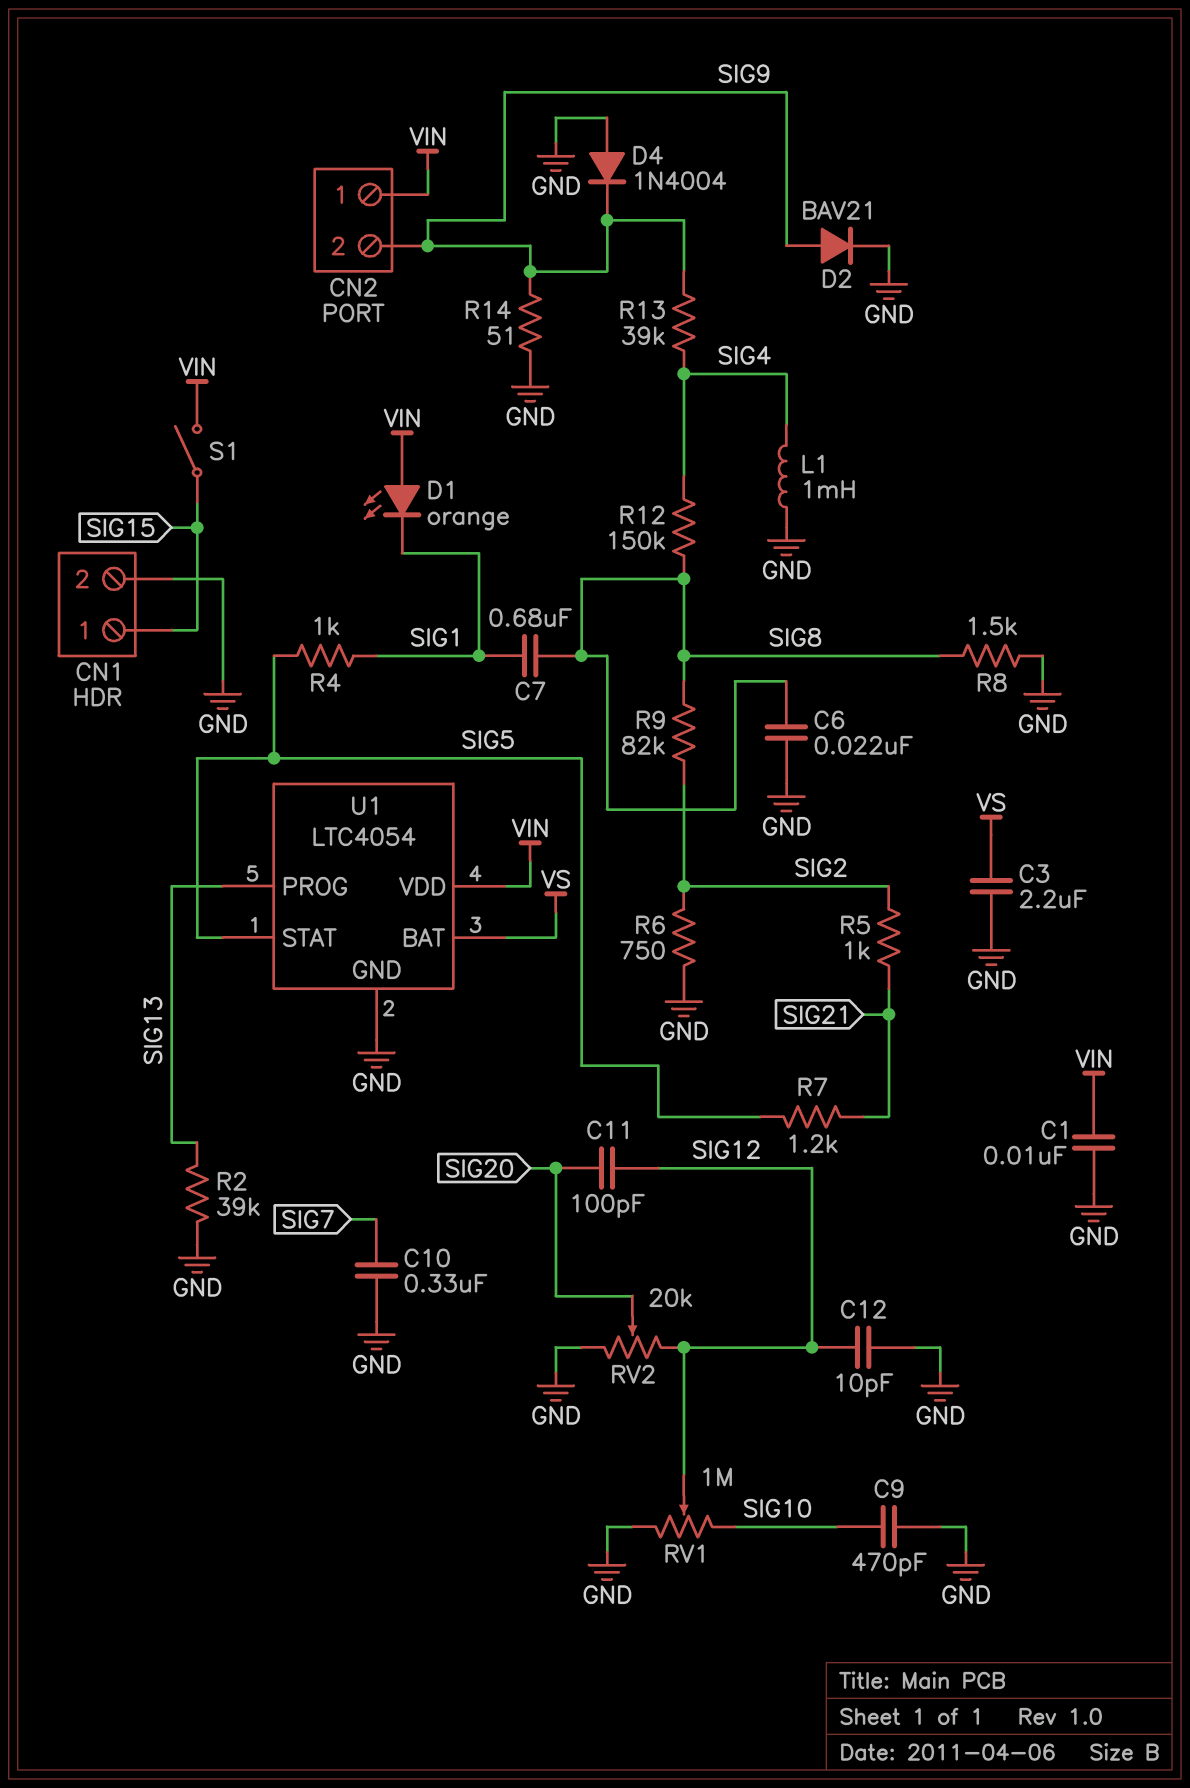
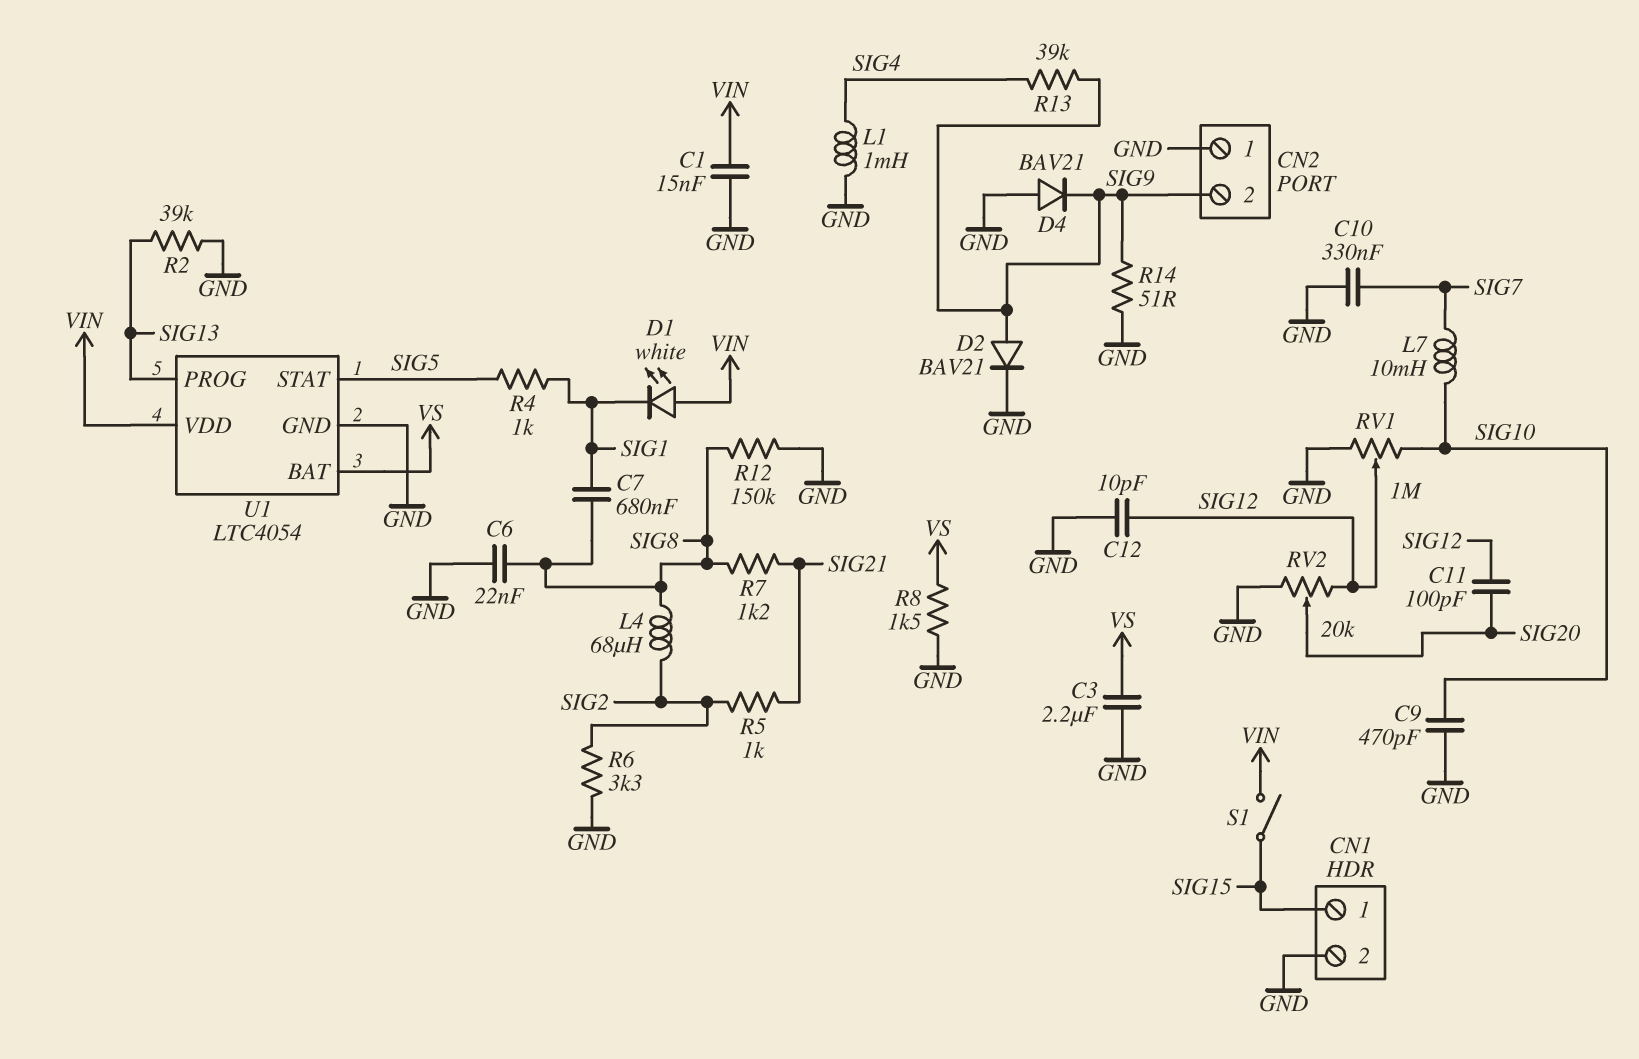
C1: 10nF (GND, VIN) -> 15nF (GND, VIN)
CN2 pin 1: VIN -> GND
D1: LED orange (A VIN, K SIG1) -> LED white (A VIN, K SIG1)
D4: diode 1N4004 (A GND, K SIG9) -> diode BAV21 (A GND, K SIG9)
L4: none -> 68uH (SIG2, SIG8)
L7: none -> 10mH (SIG7, SIG10)
R6: 750 (GND, SIG2) -> 3.3k (GND, SIG2)
R7: 1.2k (SIG5, SIG21) -> 1.2k (SIG8, SIG21)
R8: 1.5k (GND, SIG8) -> 1.5k (GND, VS)
R9: 82k (SIG2, SIG8) -> none
R12: 150k (SIG4, SIG8) -> 150k (GND, SIG8)

